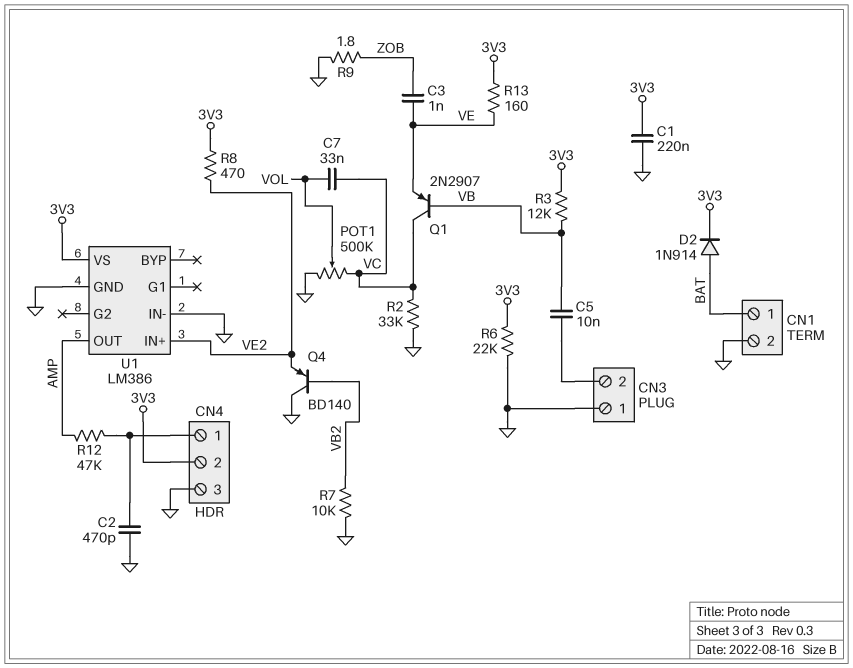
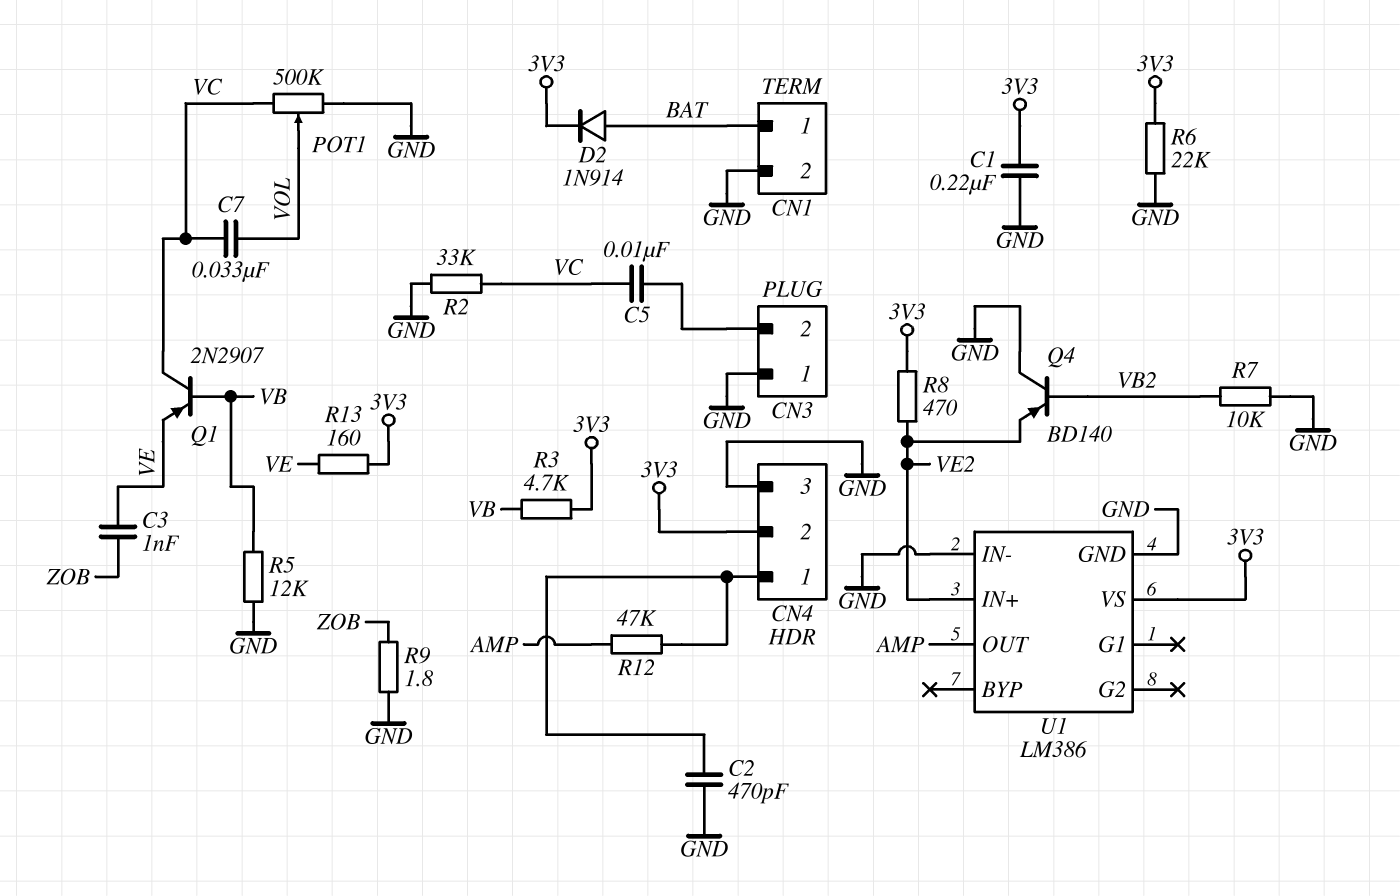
C5: 10nF (CN3/2, VB) -> 10nF (CN3/2, VC)
R3: 12k (3V3, VB) -> 4.7k (3V3, VB)
R5: none -> 12k (GND, VB)

